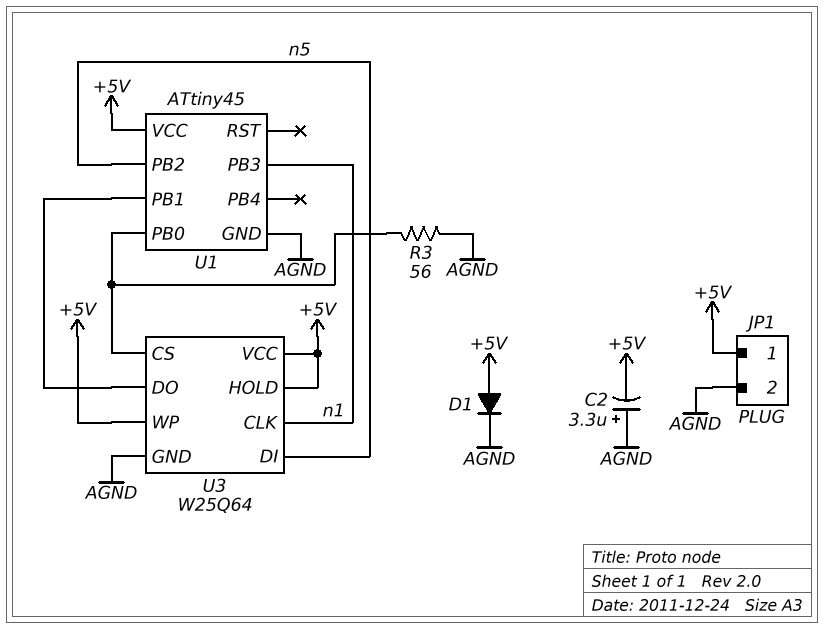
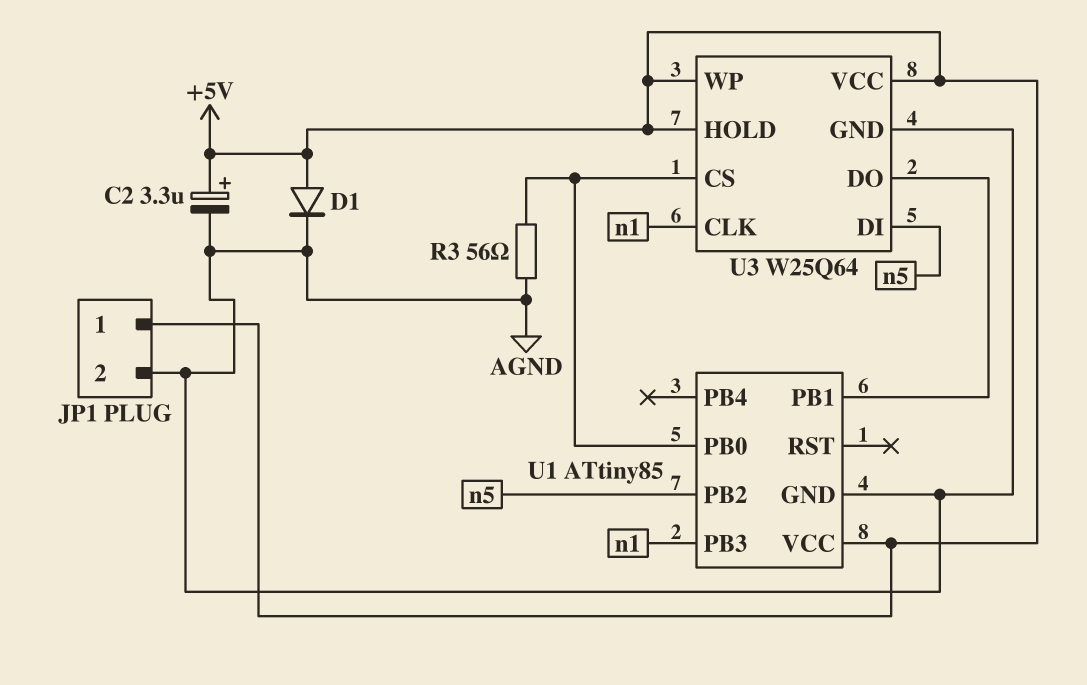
C2: 3.3uF (plus AGND, minus +5V) -> 3.3uF (plus +5V, minus AGND)
U1: ATtiny45 -> ATtiny85

